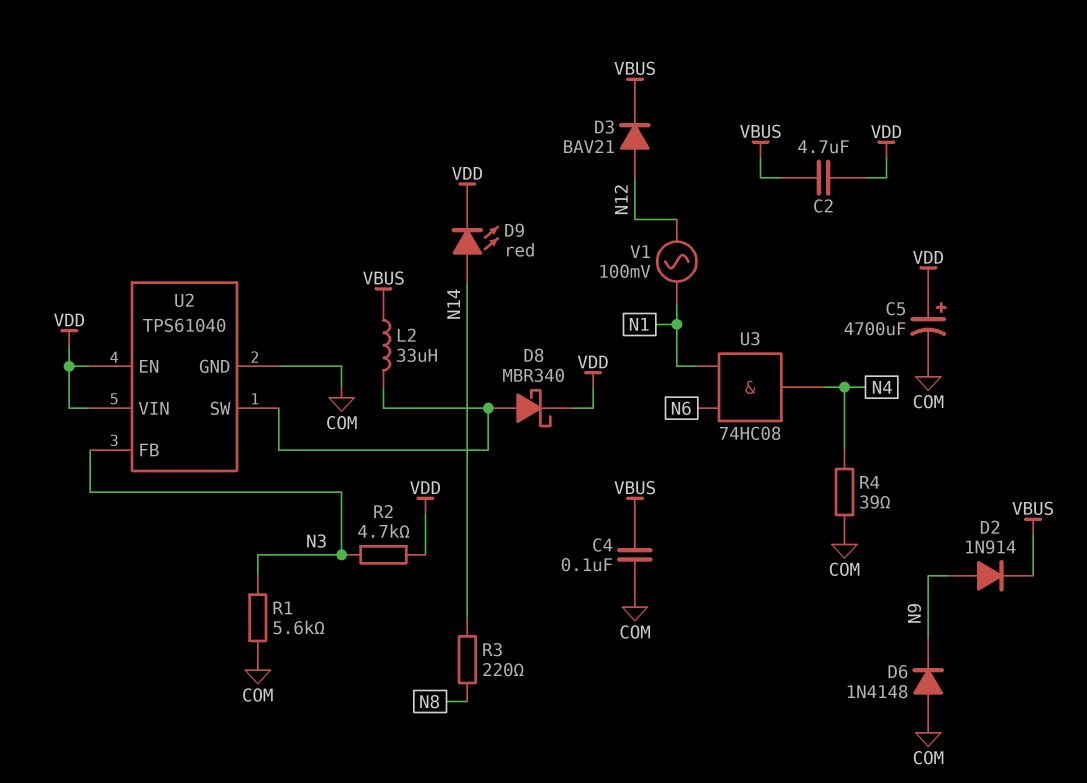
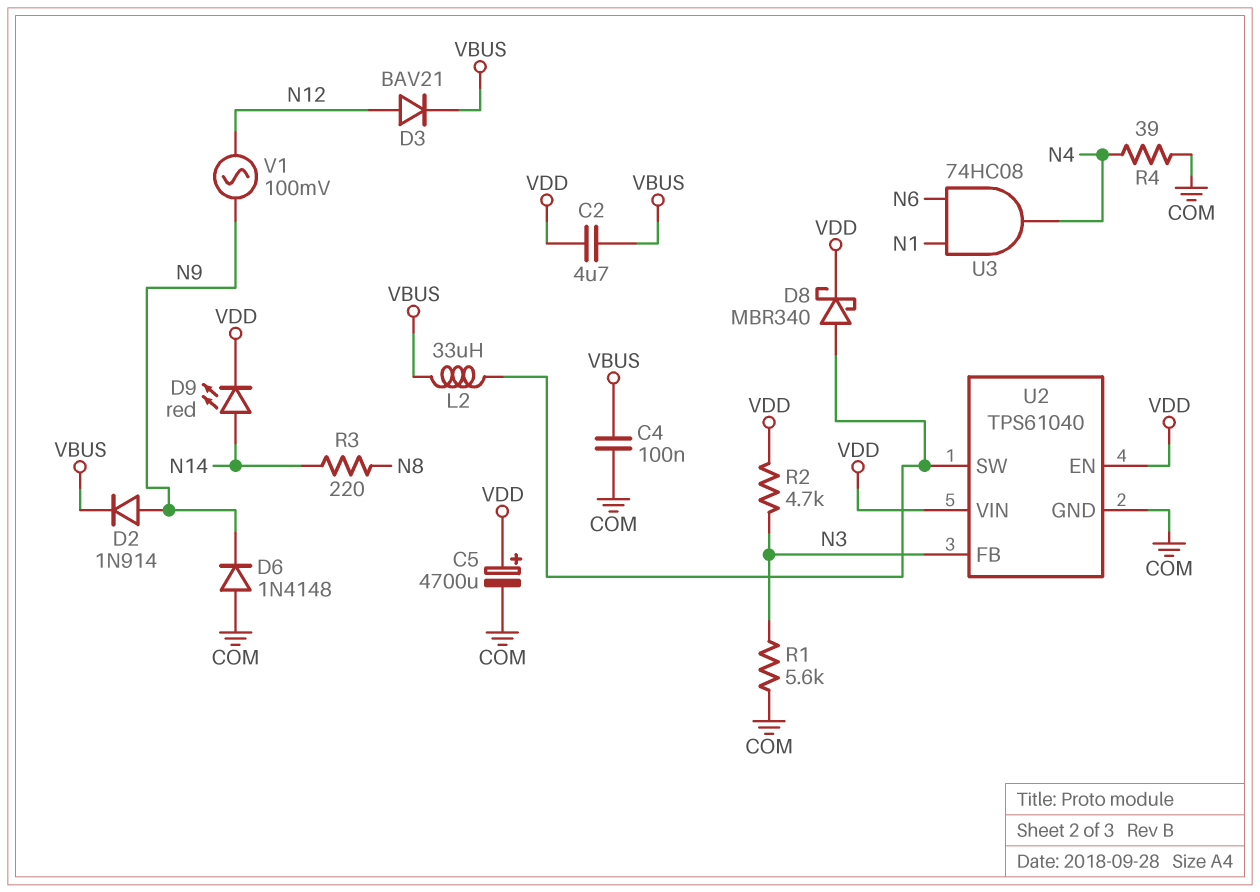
V1: AC 100mV (N1, N12) -> AC 100mV (N9, N12)

